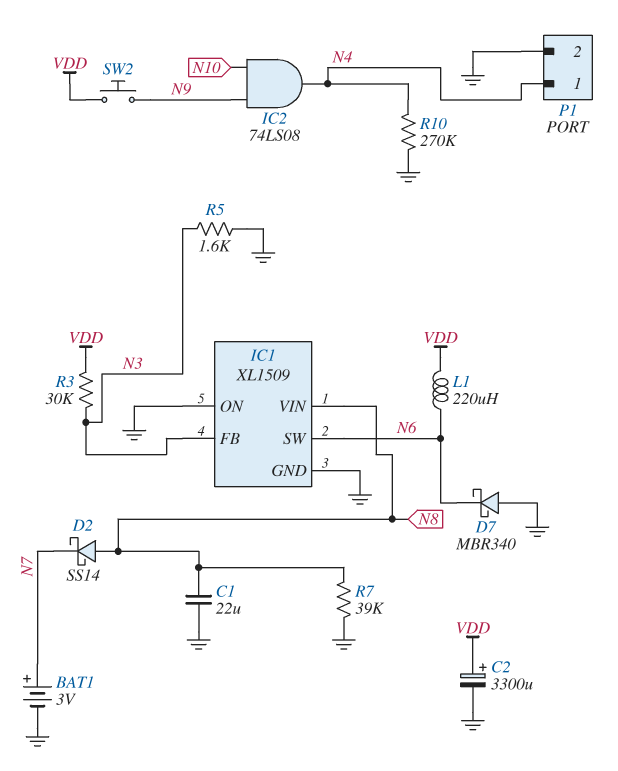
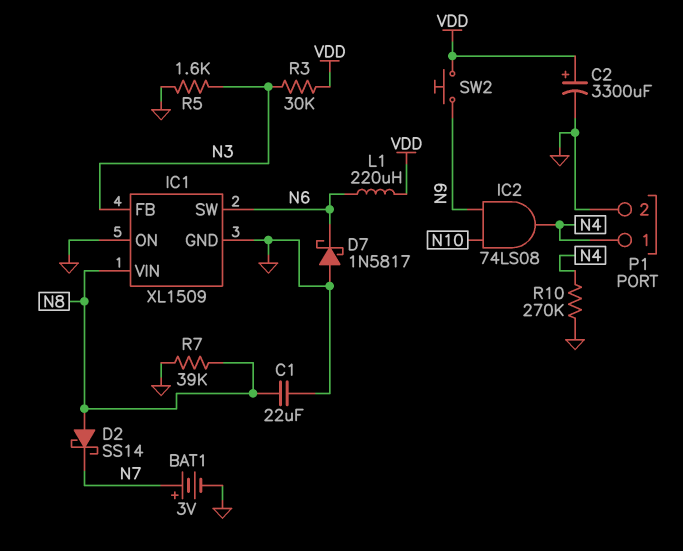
D7: schottky MBR340 (A GND, K N6) -> schottky 1N5817 (A GND, K N6)

